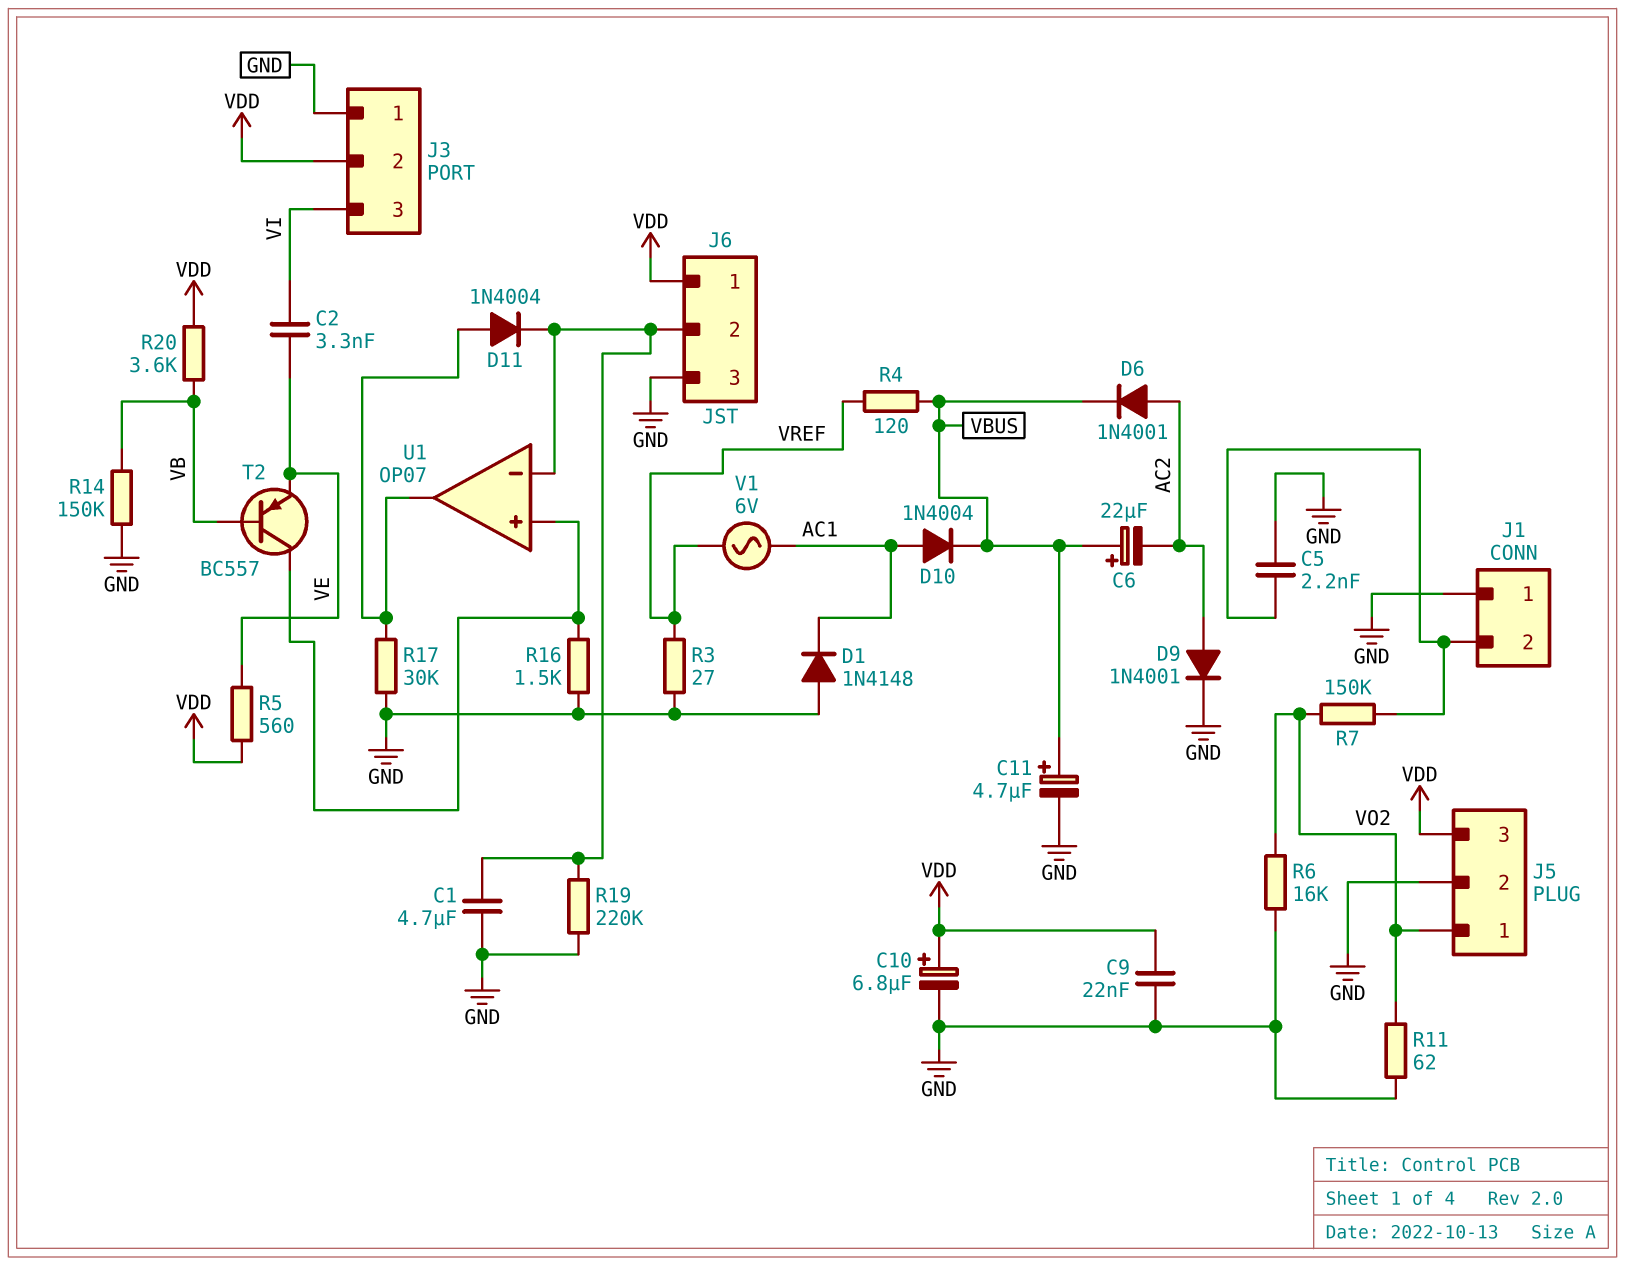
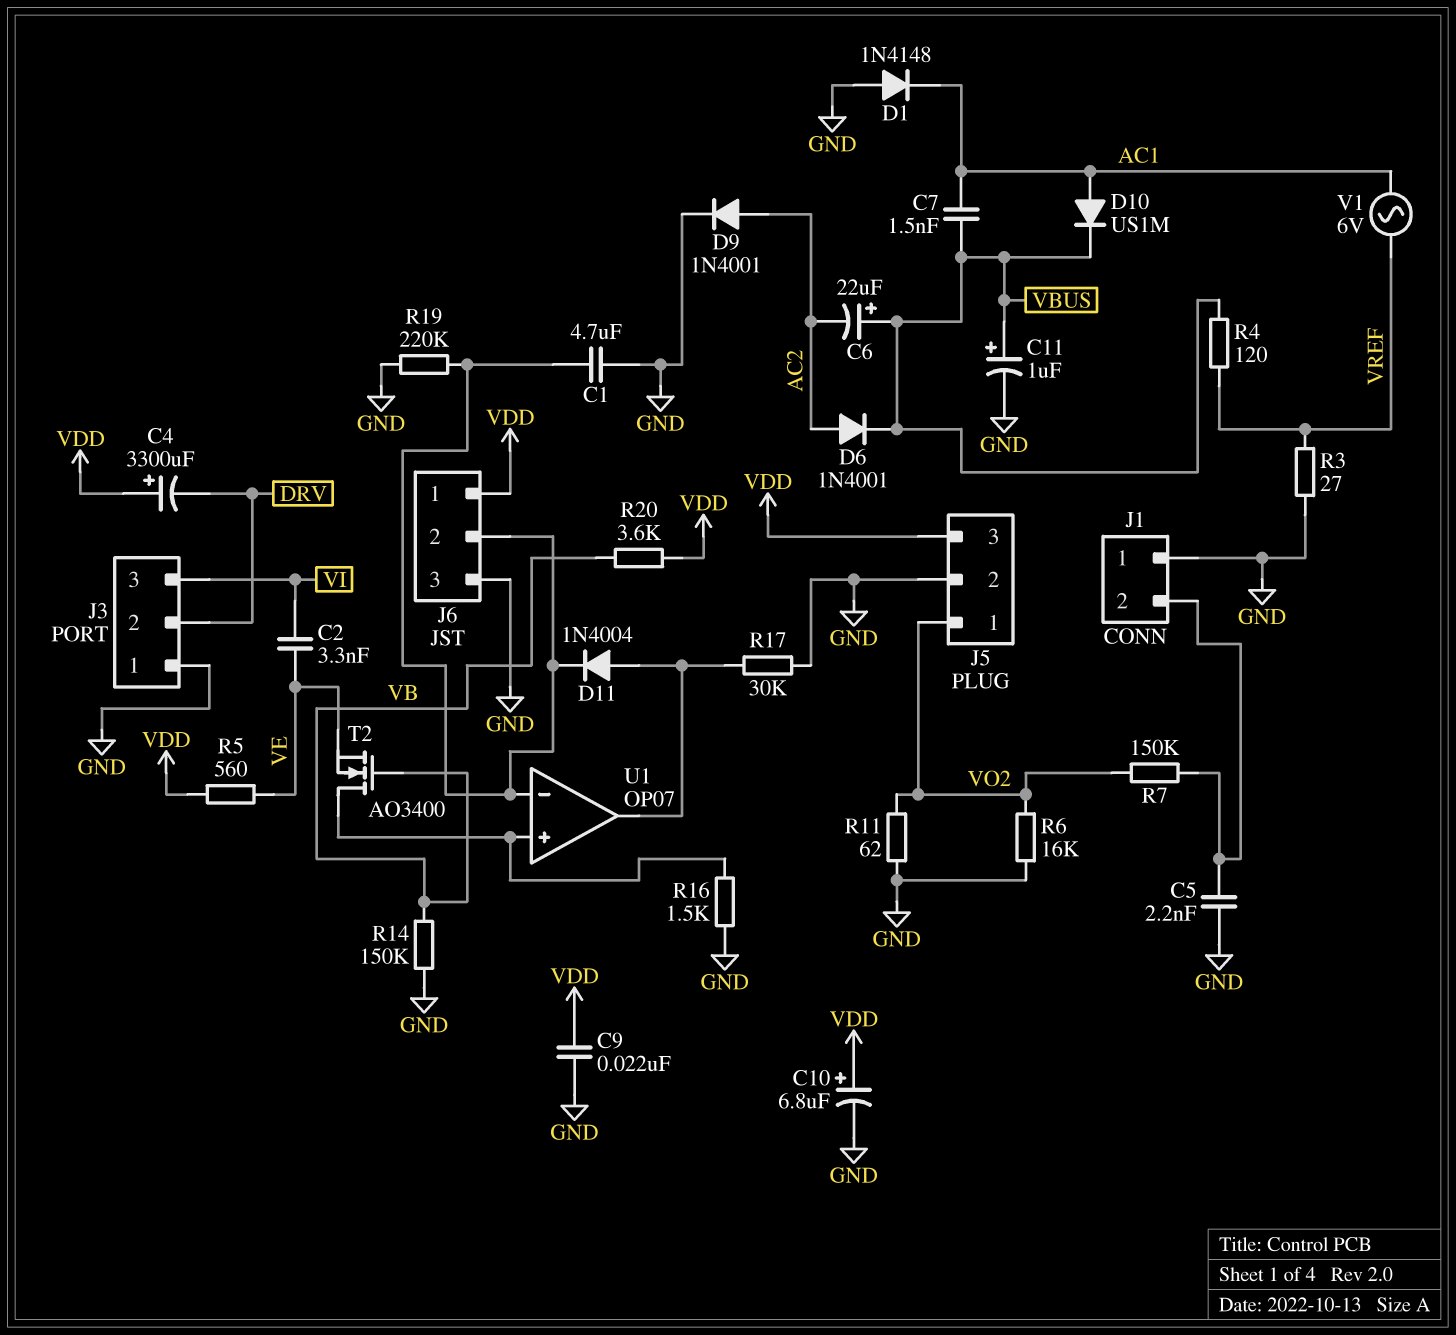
C4: none -> 3300uF (plus VDD, minus DRV)
C7: none -> 1.5nF (AC1, VBUS)
C11: 4.7uF (plus VBUS, minus GND) -> 1uF (plus VBUS, minus GND)
D10: diode 1N4004 (A AC1, K VBUS) -> diode US1M (A AC1, K VBUS)
J3 pin 2: VDD -> DRV
T2: PNP BC557 (B VB, C U1/in+, E VE) -> NMOS AO3400 (G VB, D U1/in+, S VE)

